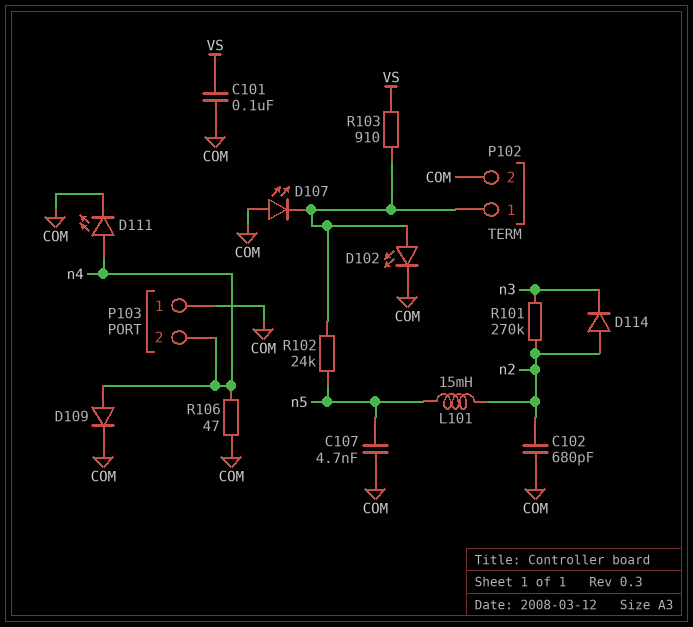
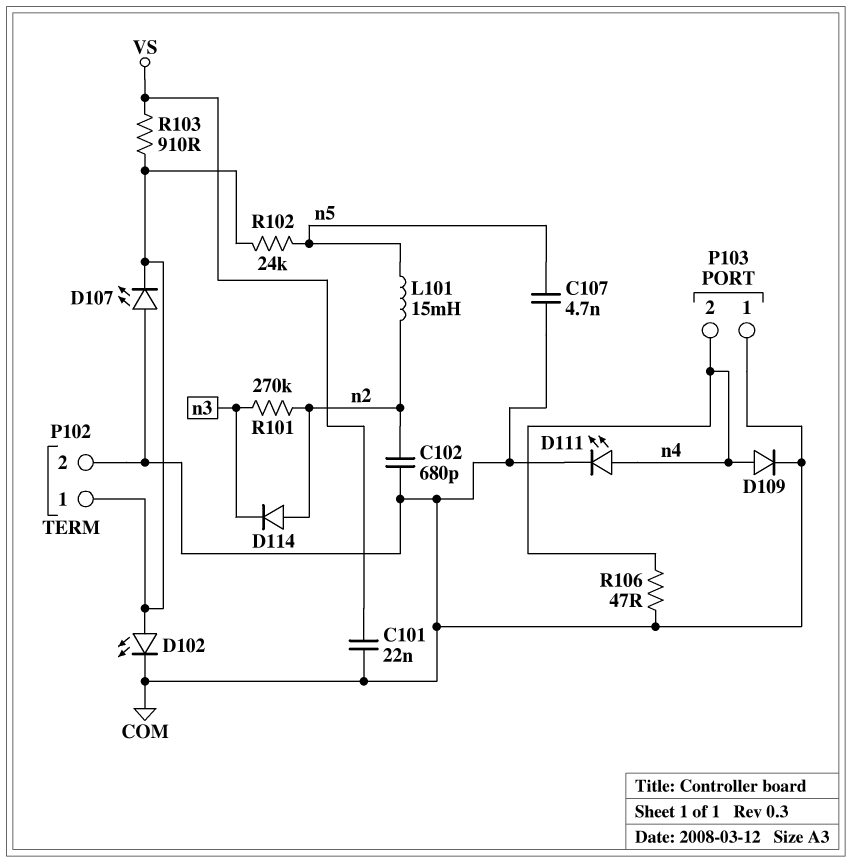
C101: 100nF (COM, VS) -> 22nF (COM, VS)

